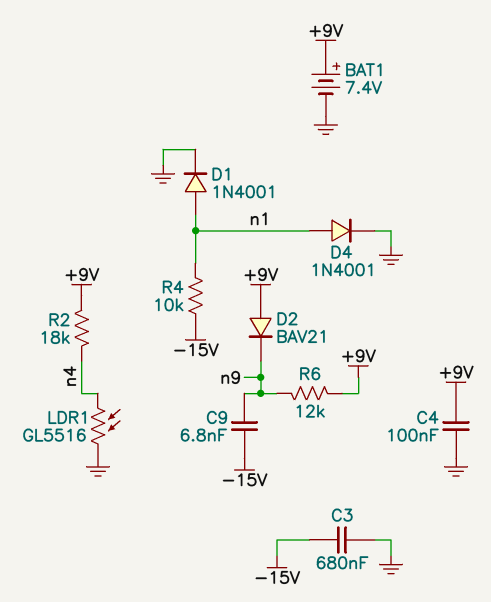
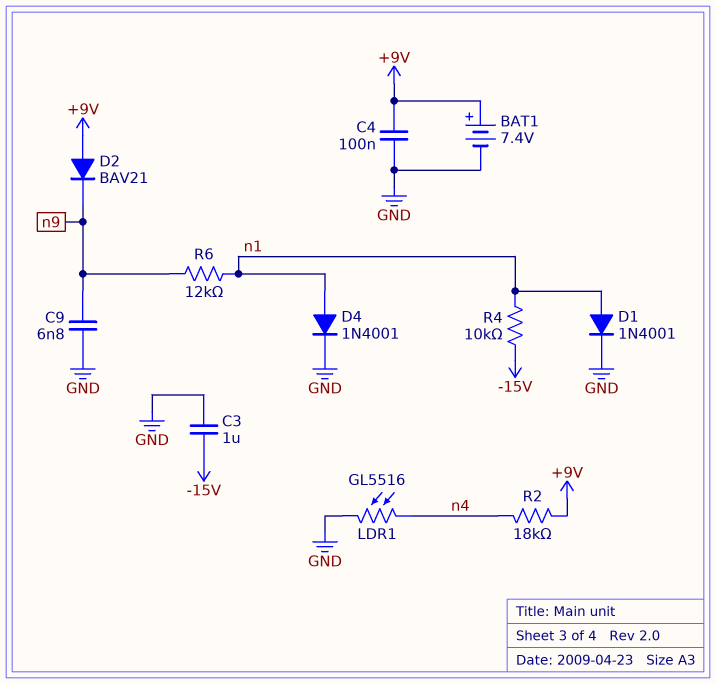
C3: 680nF (-15V, GND) -> 1uF (-15V, GND)
C9: 6.8nF (-15V, n9) -> 6.8nF (GND, n9)
R6: 12k (+9V, n9) -> 12k (n1, n9)

